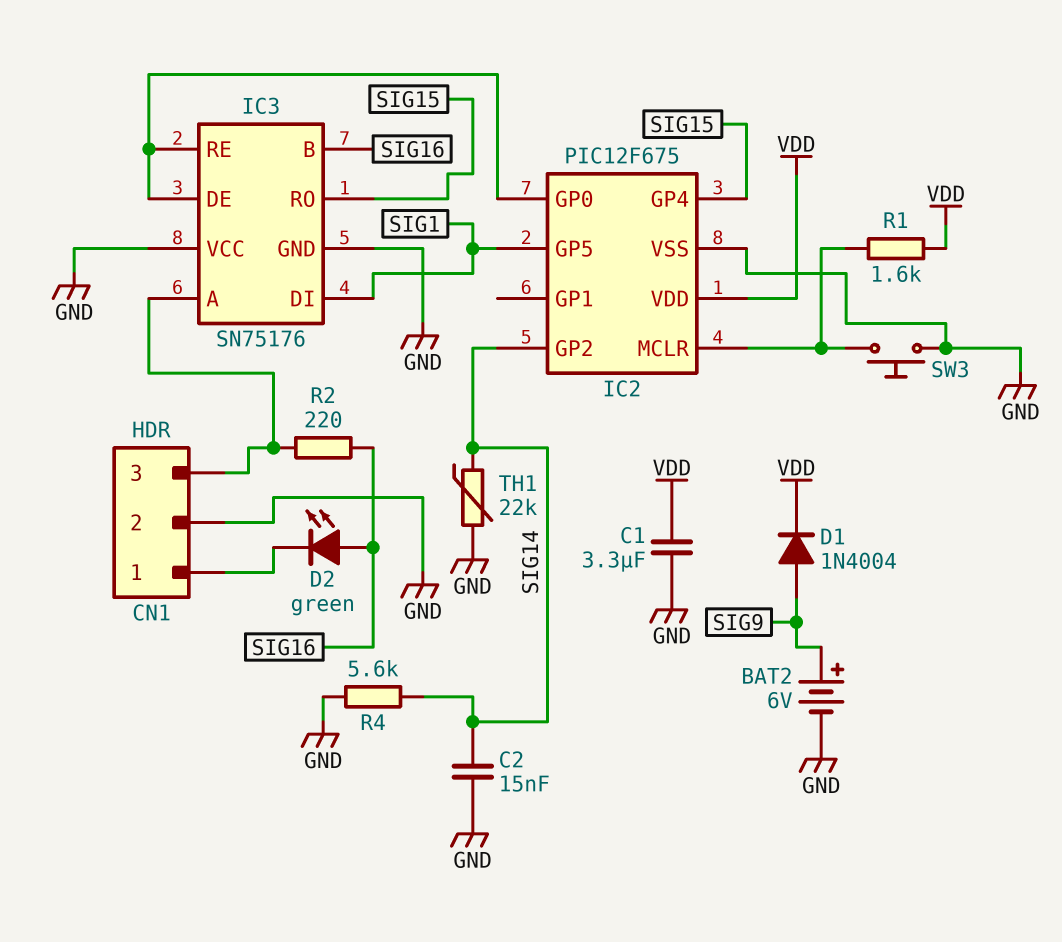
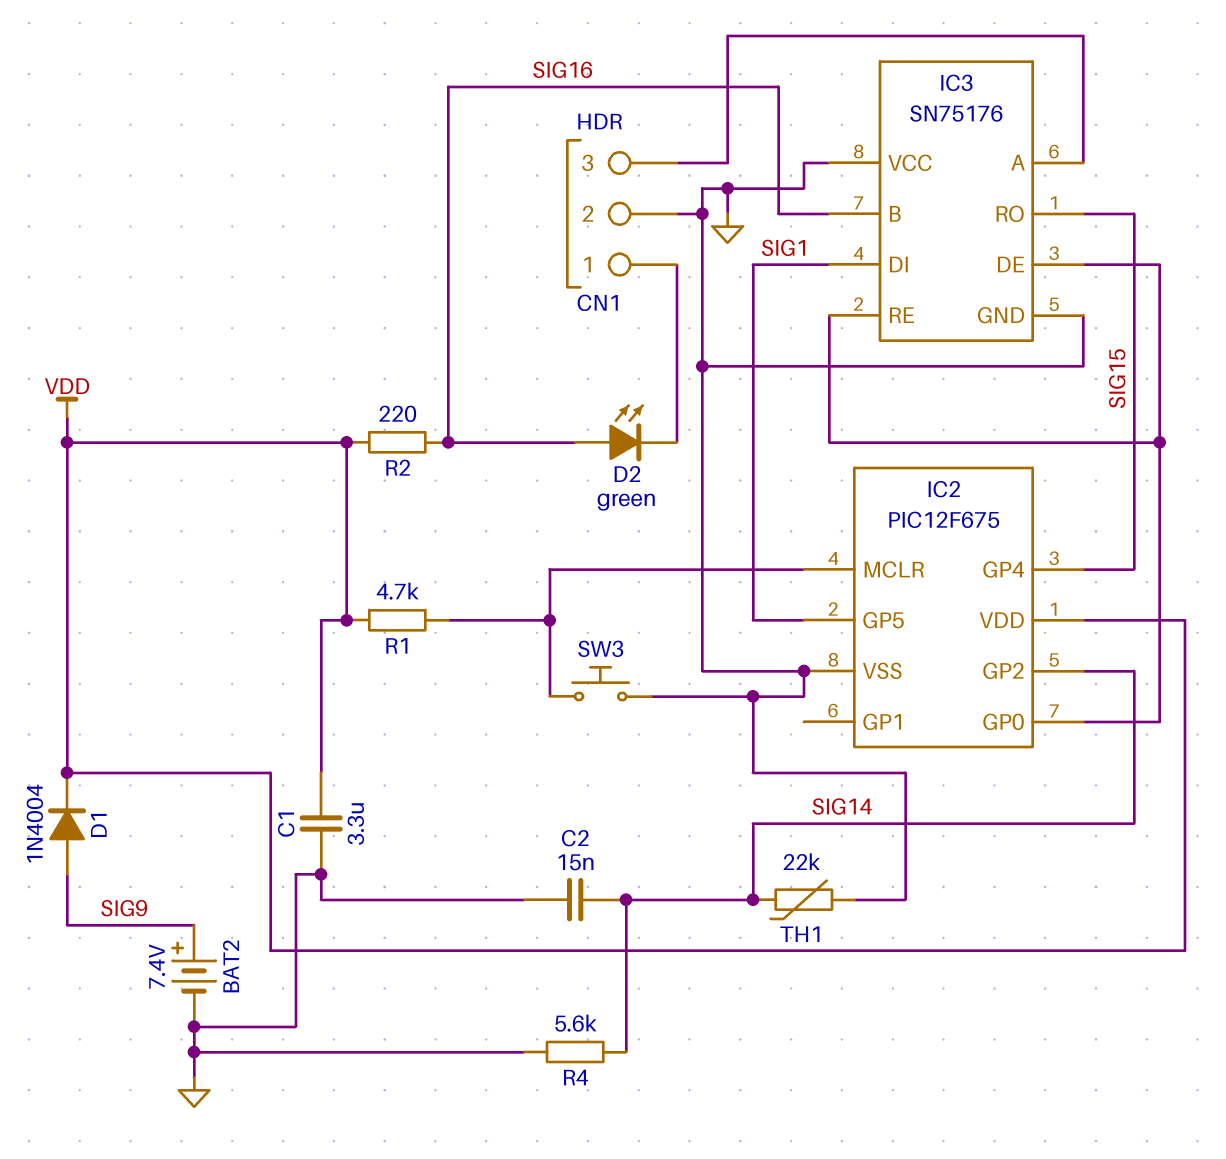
BAT2: 6V (plus SIG9, minus GND) -> 7.4V (plus SIG9, minus GND)
R1: 1.6k (IC2/MCLR, VDD) -> 4.7k (IC2/MCLR, VDD)
R2: 220 (CN1/3, SIG16) -> 220 (SIG16, VDD)

